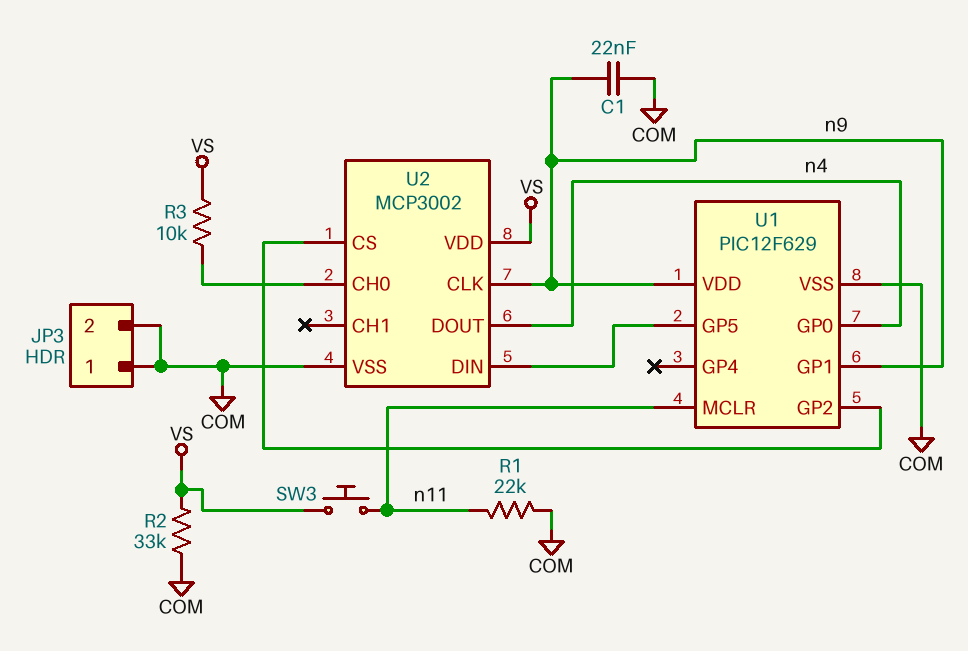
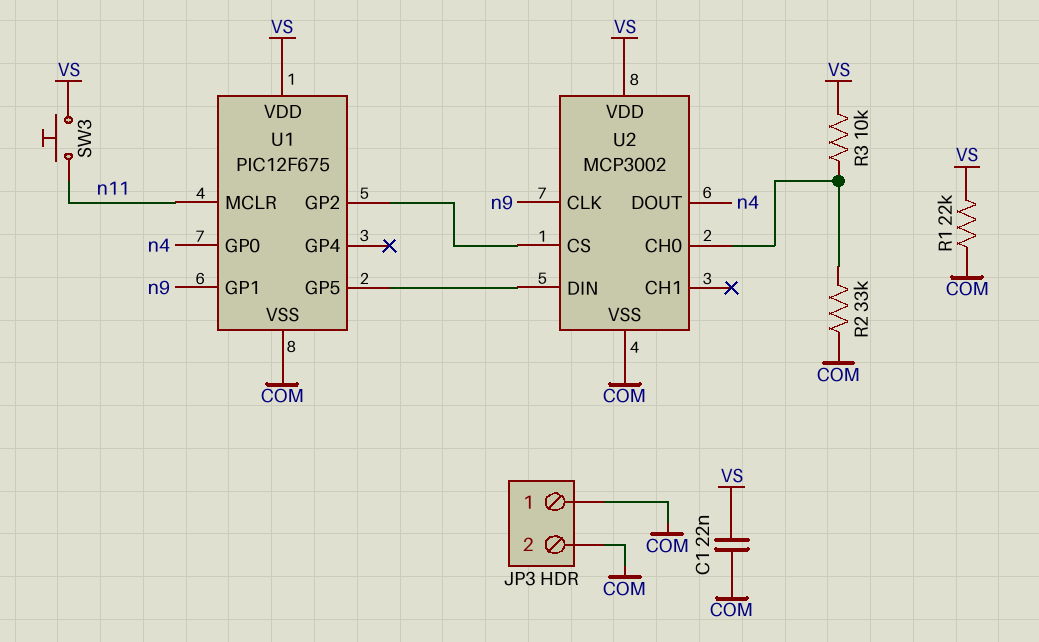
C1: 22nF (COM, n9) -> 22nF (COM, VS)
R1: 22k (COM, n11) -> 22k (COM, VS)
R2: 33k (COM, VS) -> 33k (COM, U2/CH0)
U1: PIC12F629 -> PIC12F675
U1 pin VDD: n9 -> VS

